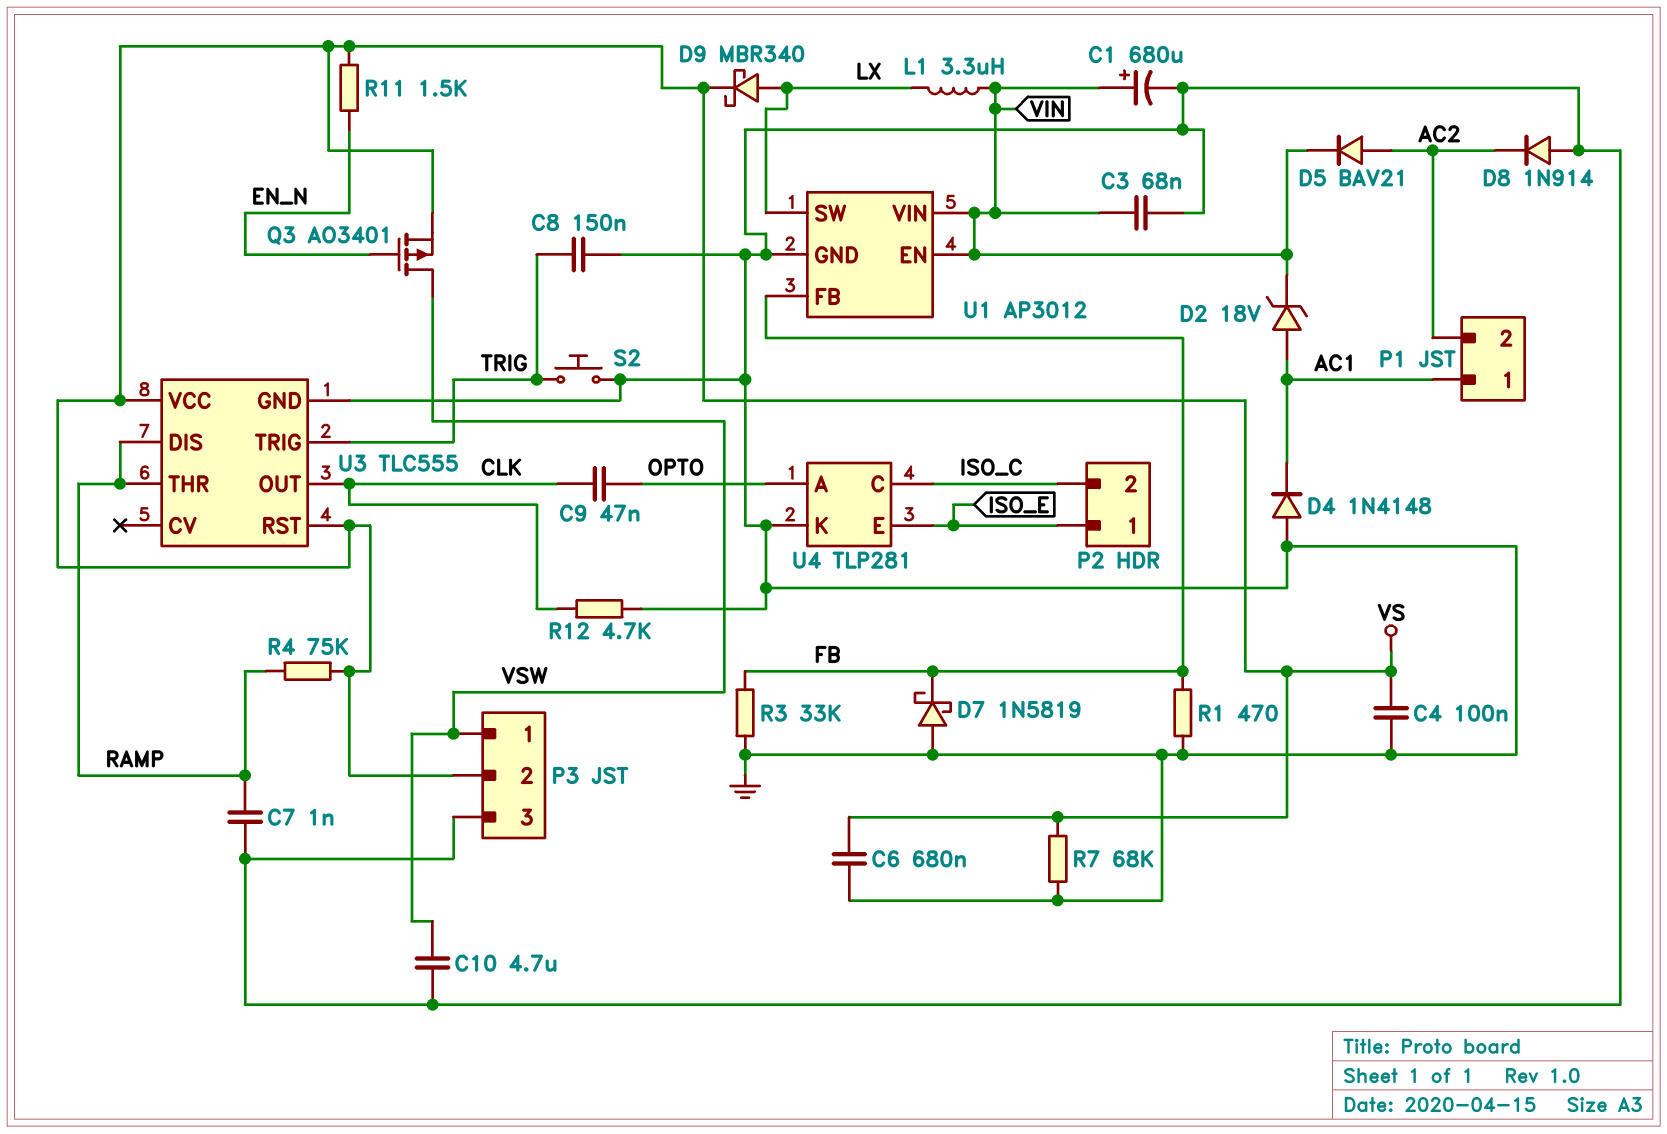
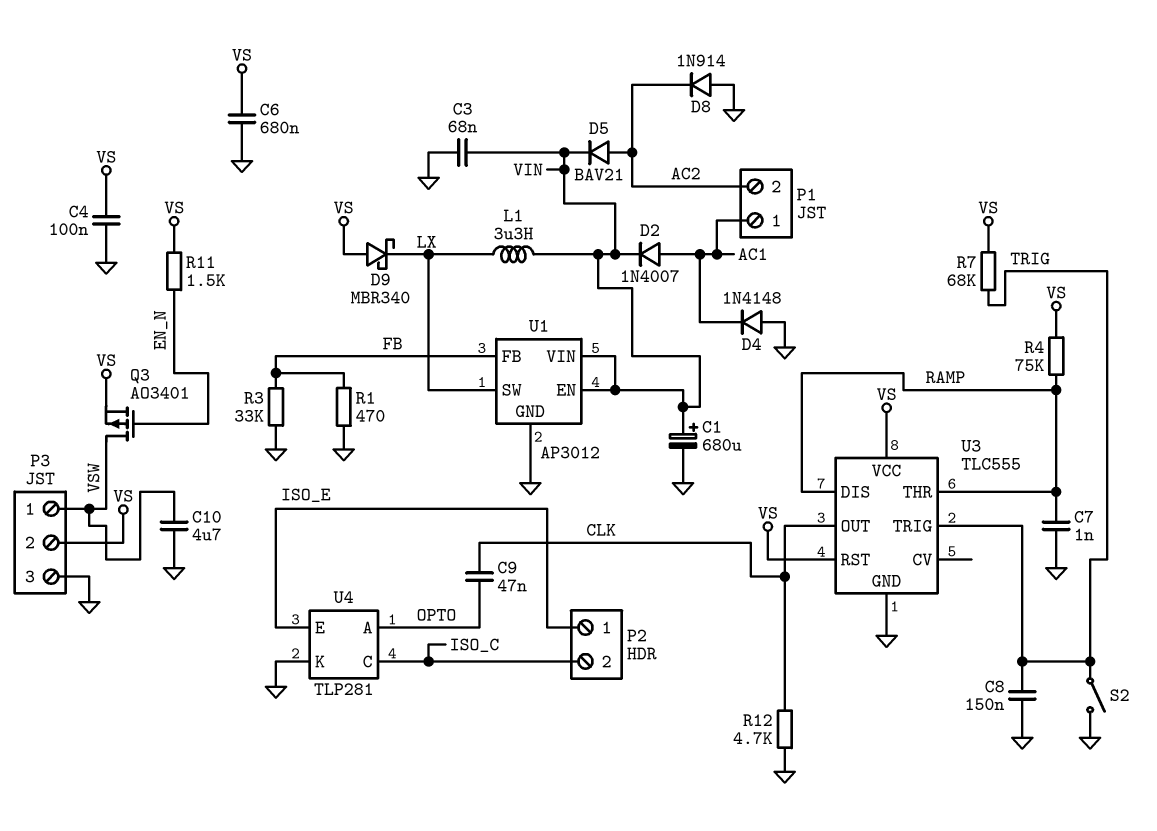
D2: zener 18V (A AC1, K VIN) -> diode 1N4007 (A AC1, K VIN)
D7: schottky 1N5819 (A GND, K FB) -> none
D9: schottky MBR340 (A LX, K VS) -> schottky MBR340 (A VS, K LX)
R7: 68k (GND, VS) -> 68k (TRIG, VS)
S2: button (GND, TRIG) -> switch (GND, TRIG)

